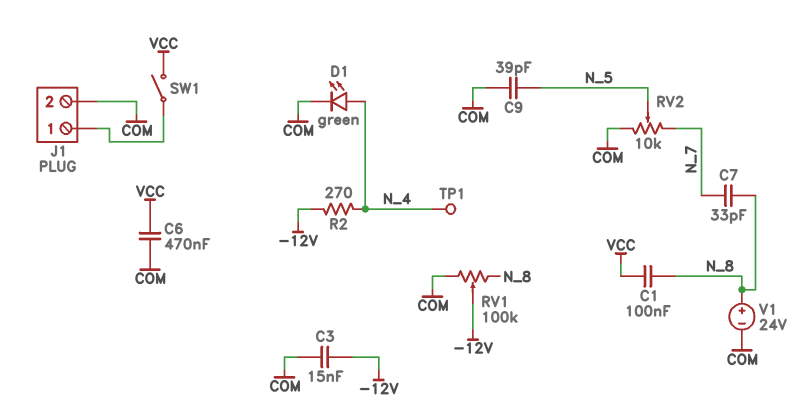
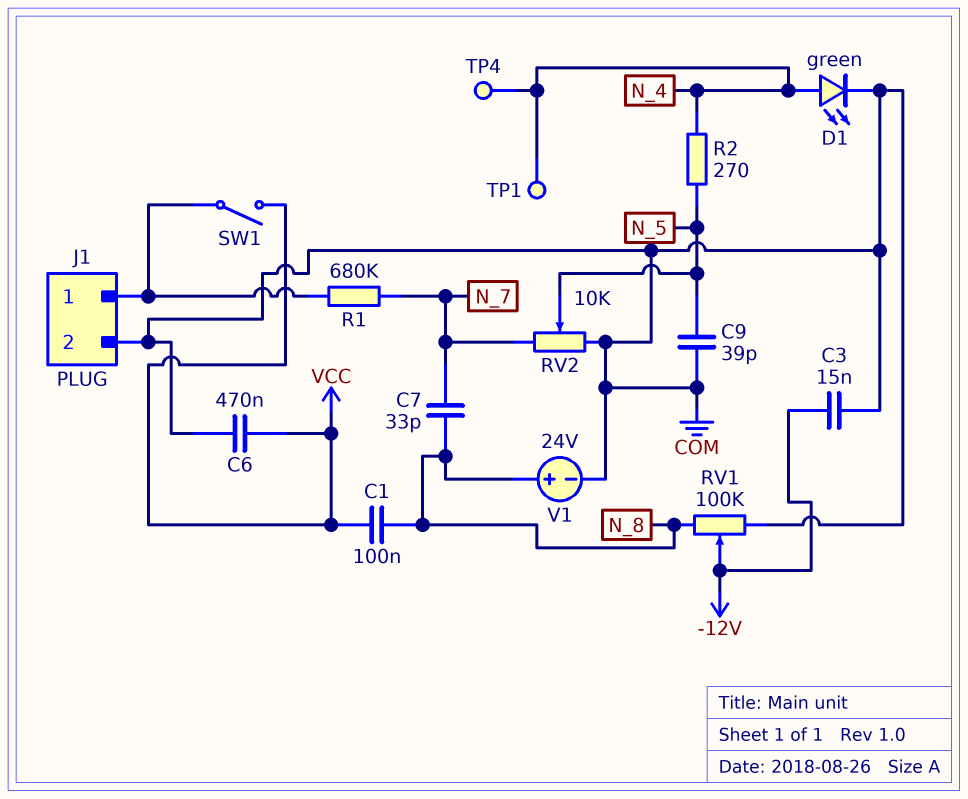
R1: none -> 680k (J1/1, N_7)
R2: 270 (-12V, N_4) -> 270 (N_4, N_5)
TP4: none -> test point (N_4)

